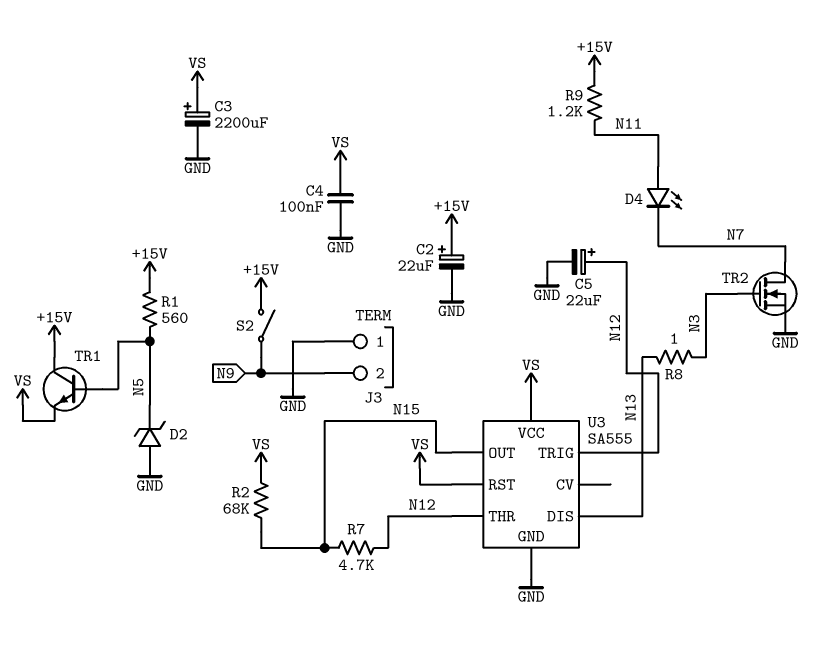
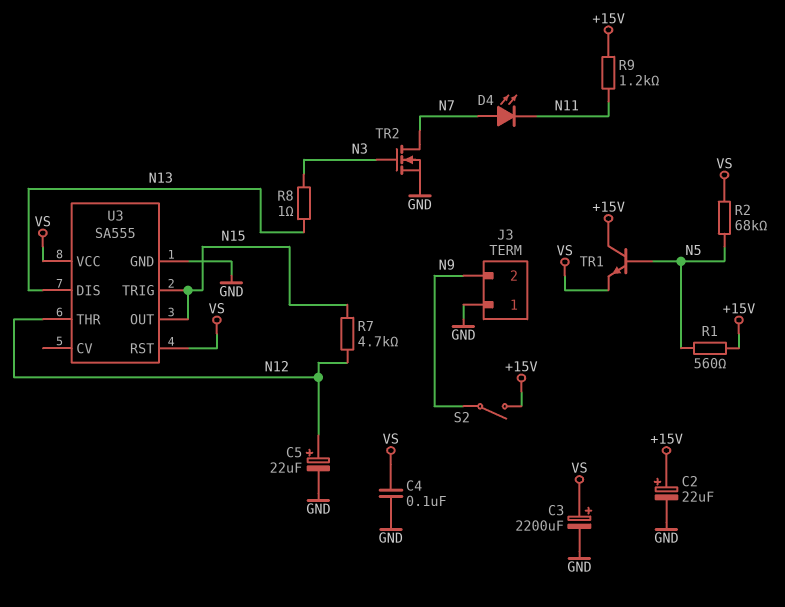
D2: zener (A GND, K N5) -> none
D4: LED (A N11, K N7) -> LED (A N7, K N11)
R2: 68k (N15, VS) -> 68k (N5, VS)
U3 pin TRIG: N12 -> N15

